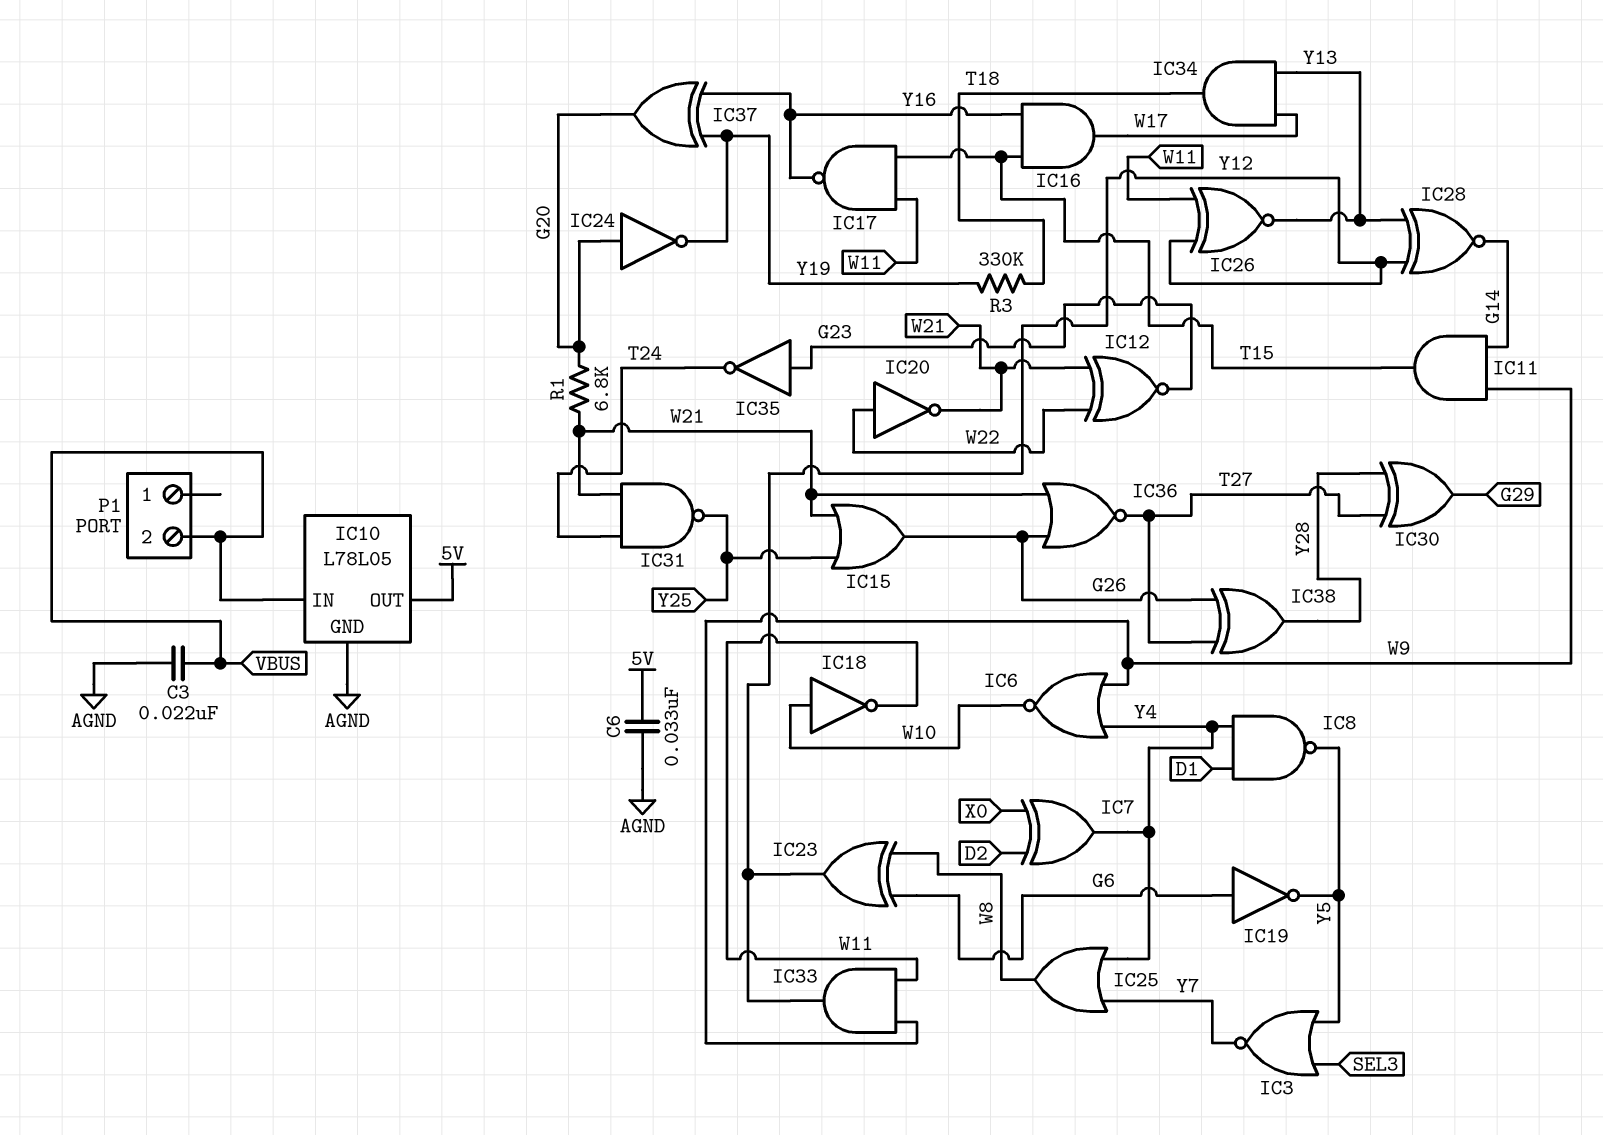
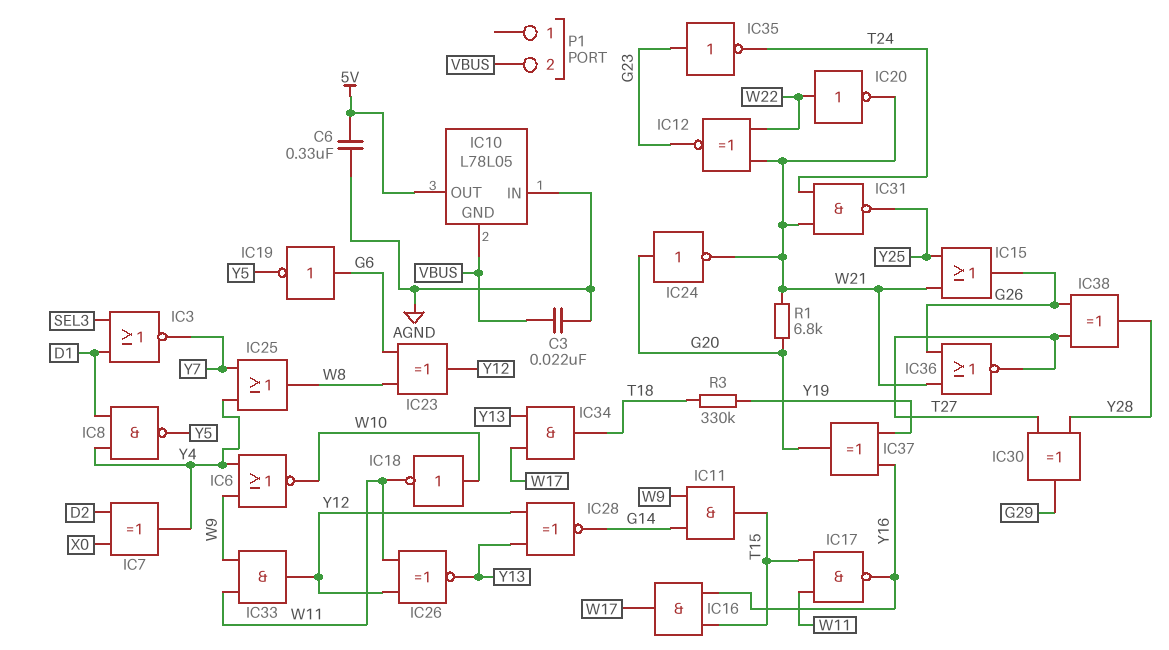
C6: 33nF (5V, AGND) -> 330nF (5V, AGND)
IC3: NOR (in SEL3, in Y5, out Y7) -> NOR (in D1, in SEL3, out Y7)
IC10 pin GND: AGND -> VBUS
IC10 pin IN: VBUS -> AGND
IC24: NOT (in G20, out Y19) -> NOT (in G20, out W21)

